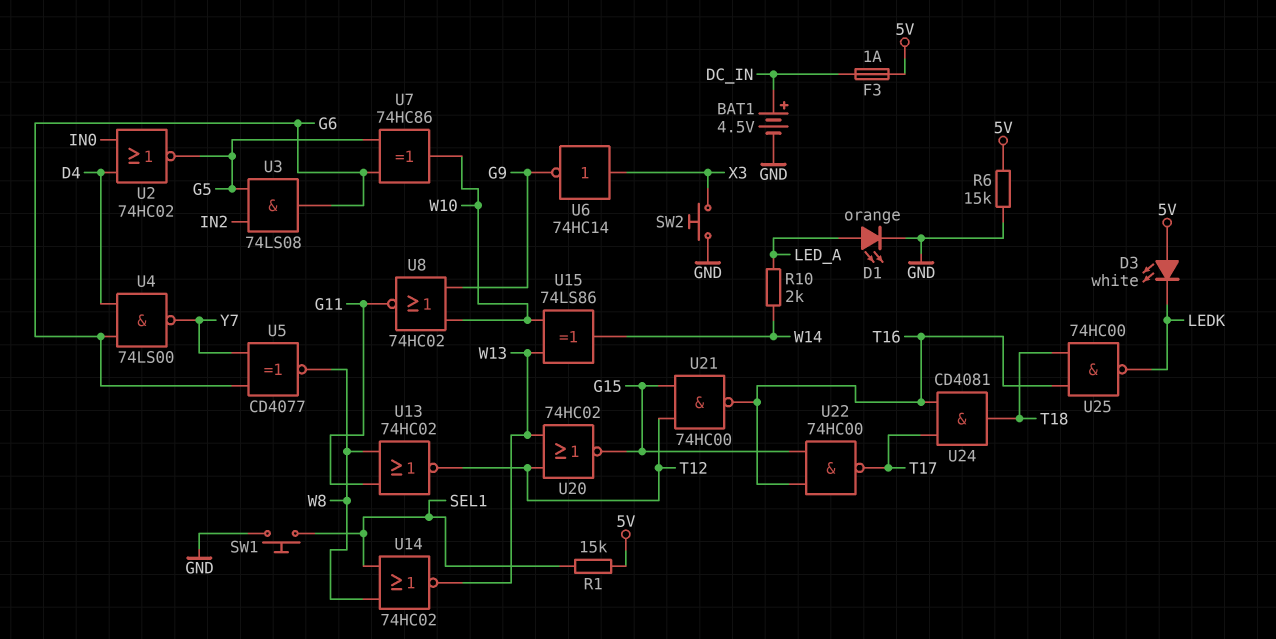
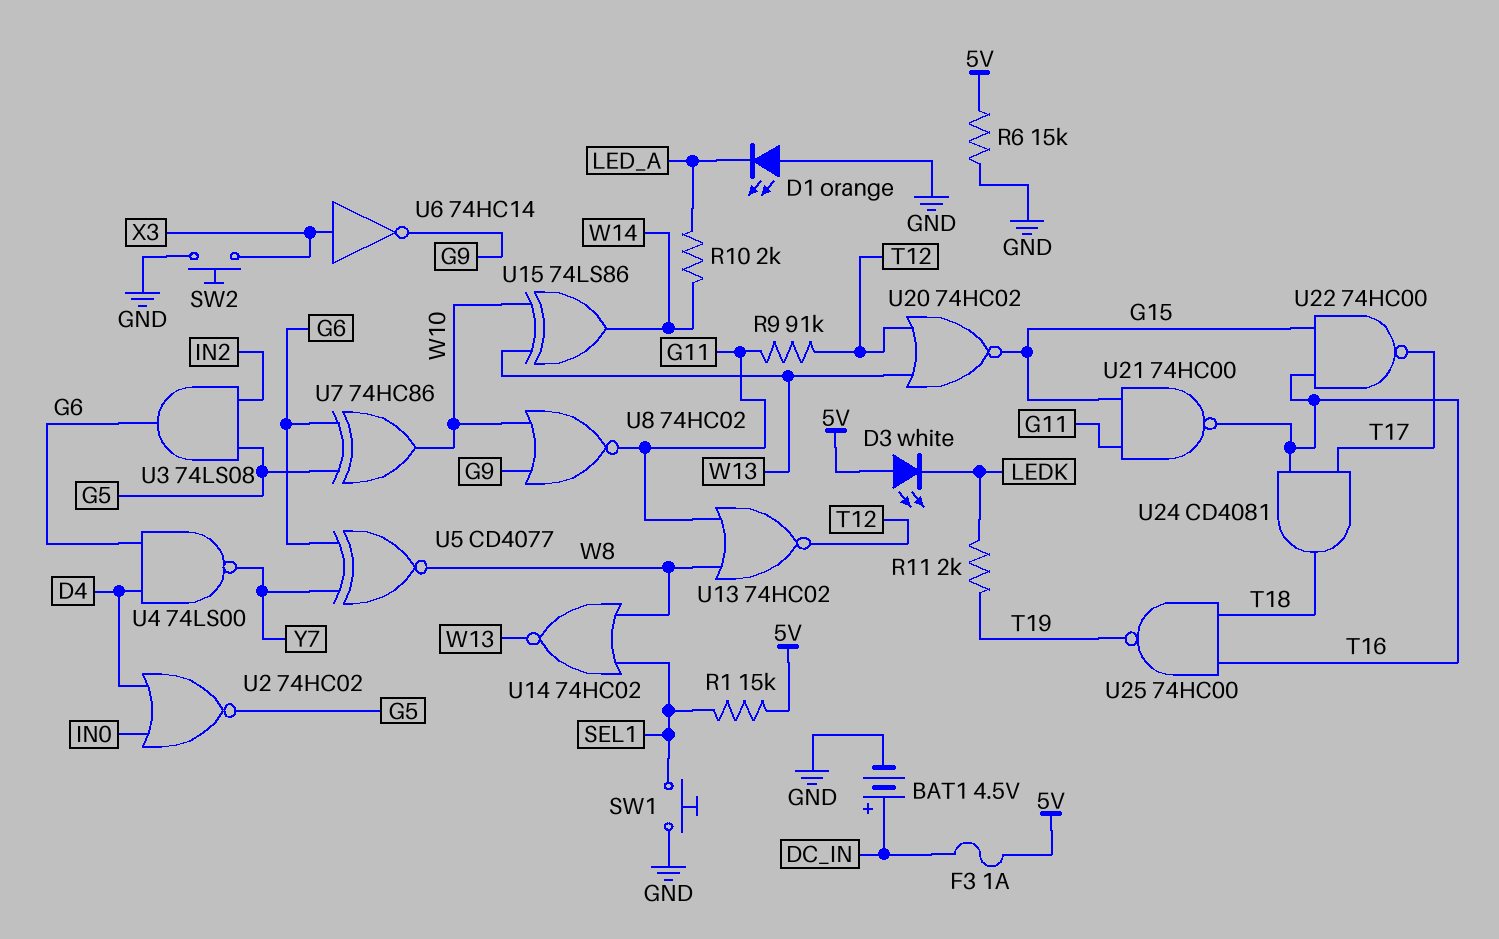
D1: LED orange (A LED_A, K GND) -> LED orange (A GND, K LED_A)
R9: none -> 91k (G11, T12)
R11: none -> 2k (LEDK, T19)
U21: NAND 74HC00 (in G15, in T12, out T16) -> NAND 74HC00 (in G11, in G15, out T16)
U25: NAND 74HC00 (in T16, in T18, out LEDK) -> NAND 74HC00 (in T16, in T18, out T19)

